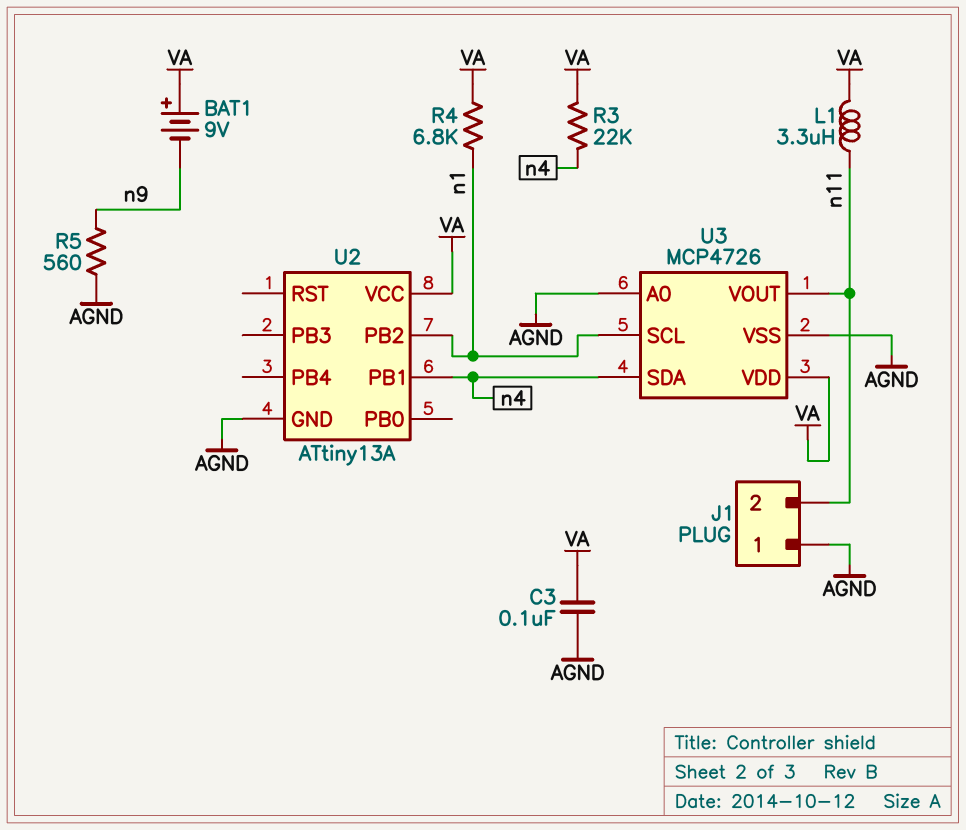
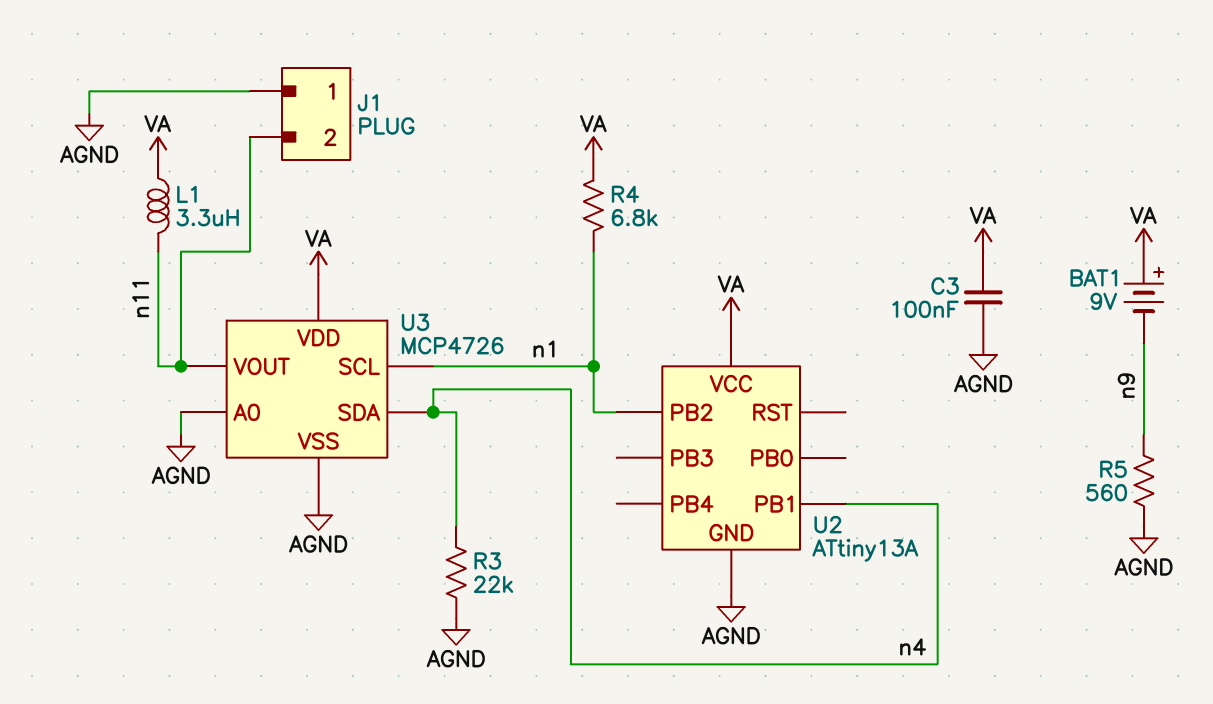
R3: 22k (VA, n4) -> 22k (AGND, n4)

